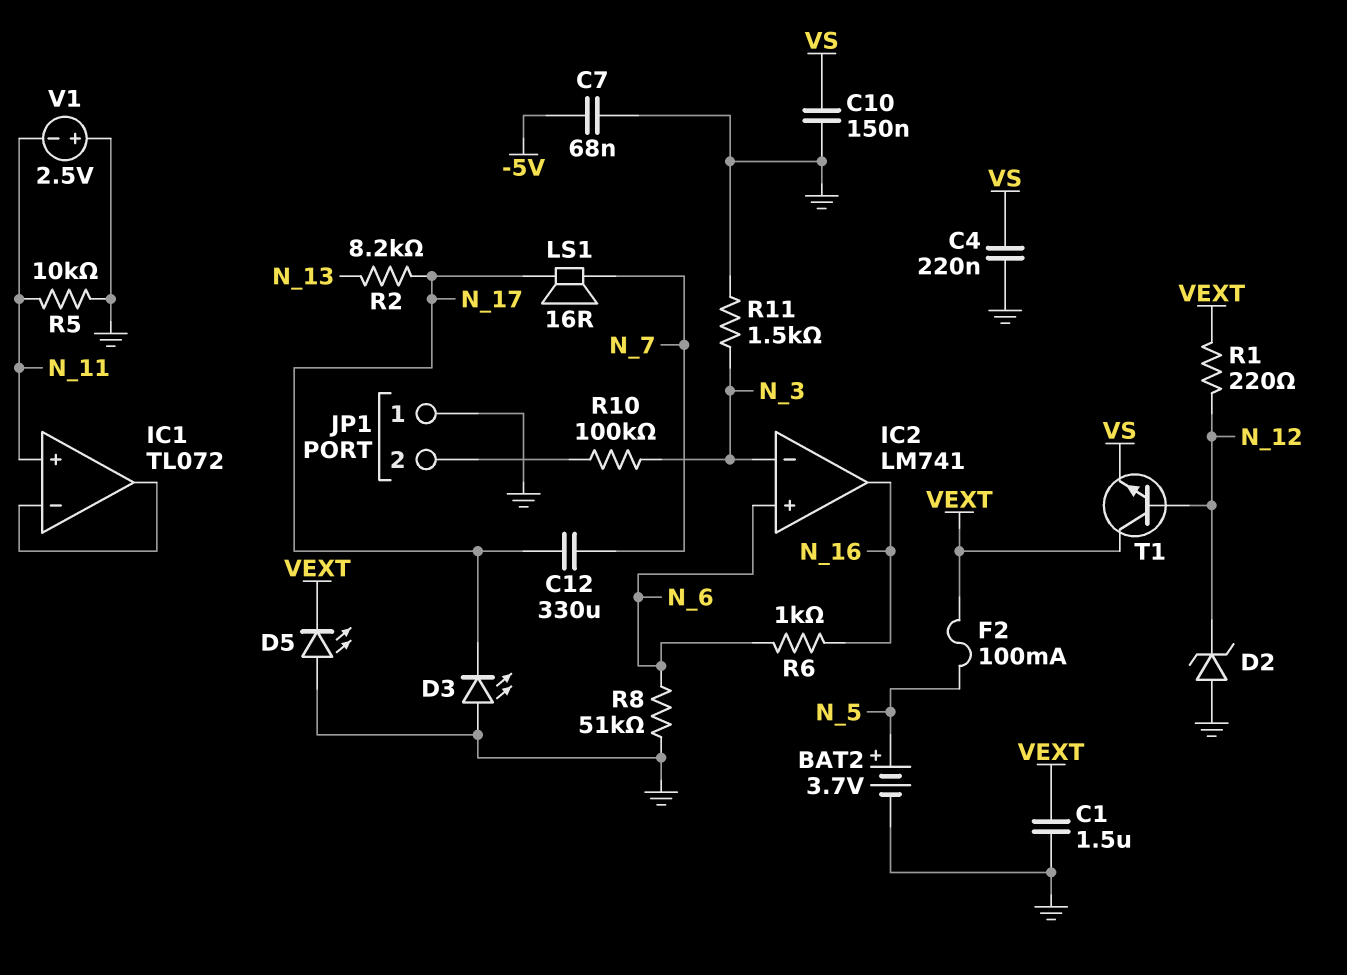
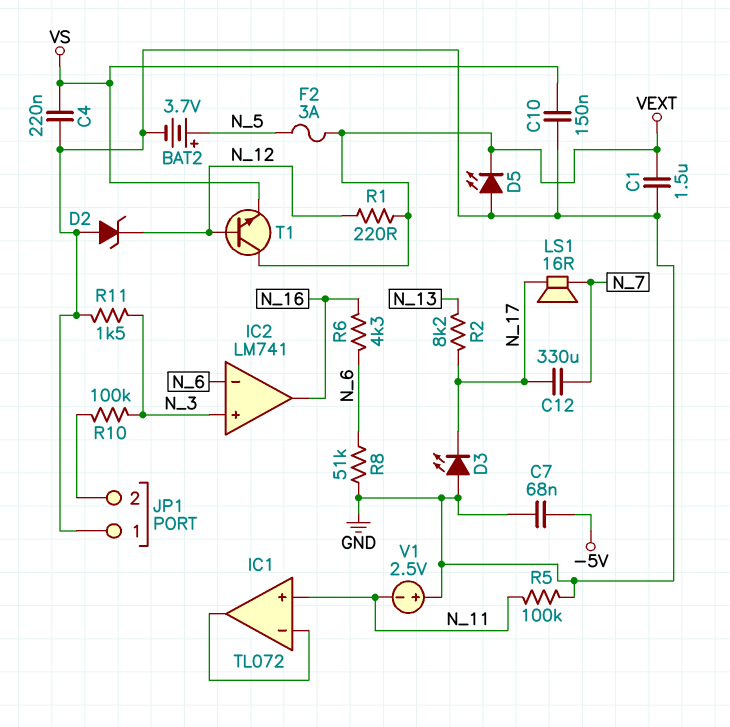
F2: 100mA (N_5, VEXT) -> 3A (N_5, VEXT)
IC2 pin in+: N_6 -> N_3
IC2 pin in-: N_3 -> N_6
R5: 10k (GND, N_11) -> 100k (GND, N_11)
R6: 1k (N_6, N_16) -> 4.3k (N_6, N_16)

